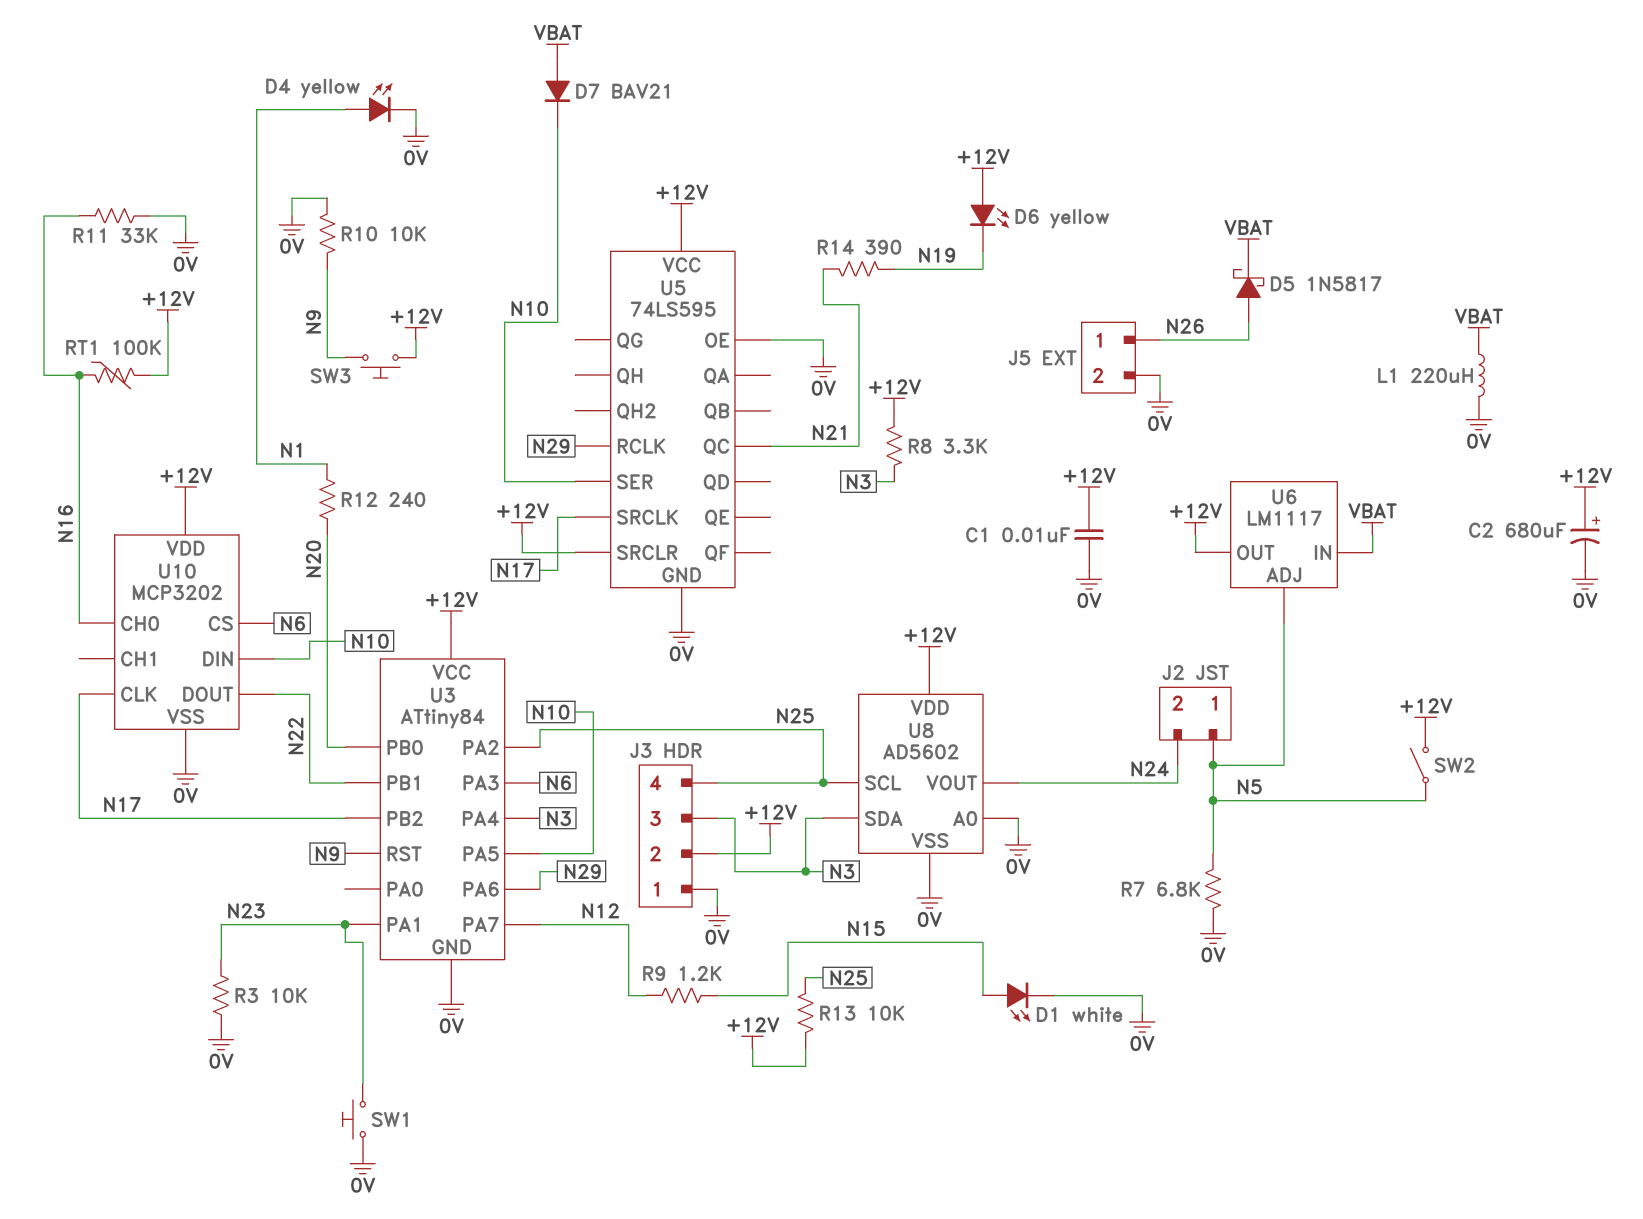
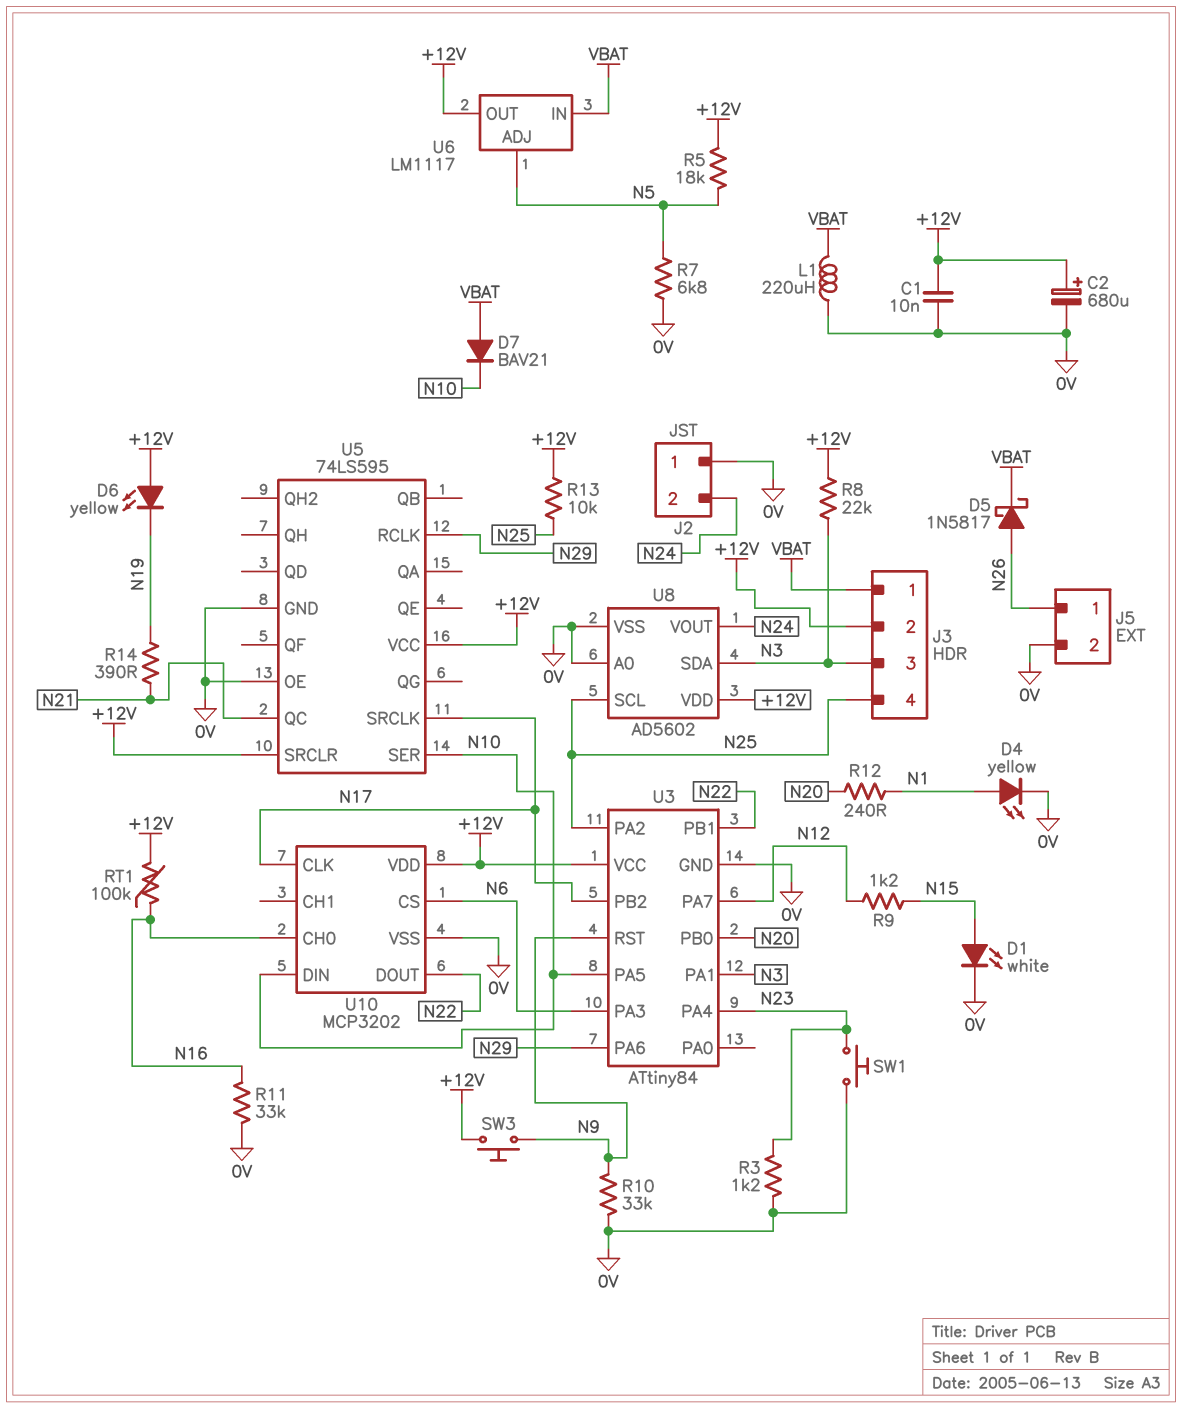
J2 pin 1: N5 -> 0V
J3 pin 1: 0V -> VBAT
R3: 10k (0V, N23) -> 1.2k (0V, N23)
R5: none -> 18k (+12V, N5)
R8: 3.3k (+12V, N3) -> 22k (+12V, N3)
R10: 10k (0V, N9) -> 33k (0V, N9)
SW2: switch (+12V, N5) -> none
U3 pin PA1: N23 -> N3
U3 pin PA4: N3 -> N23

